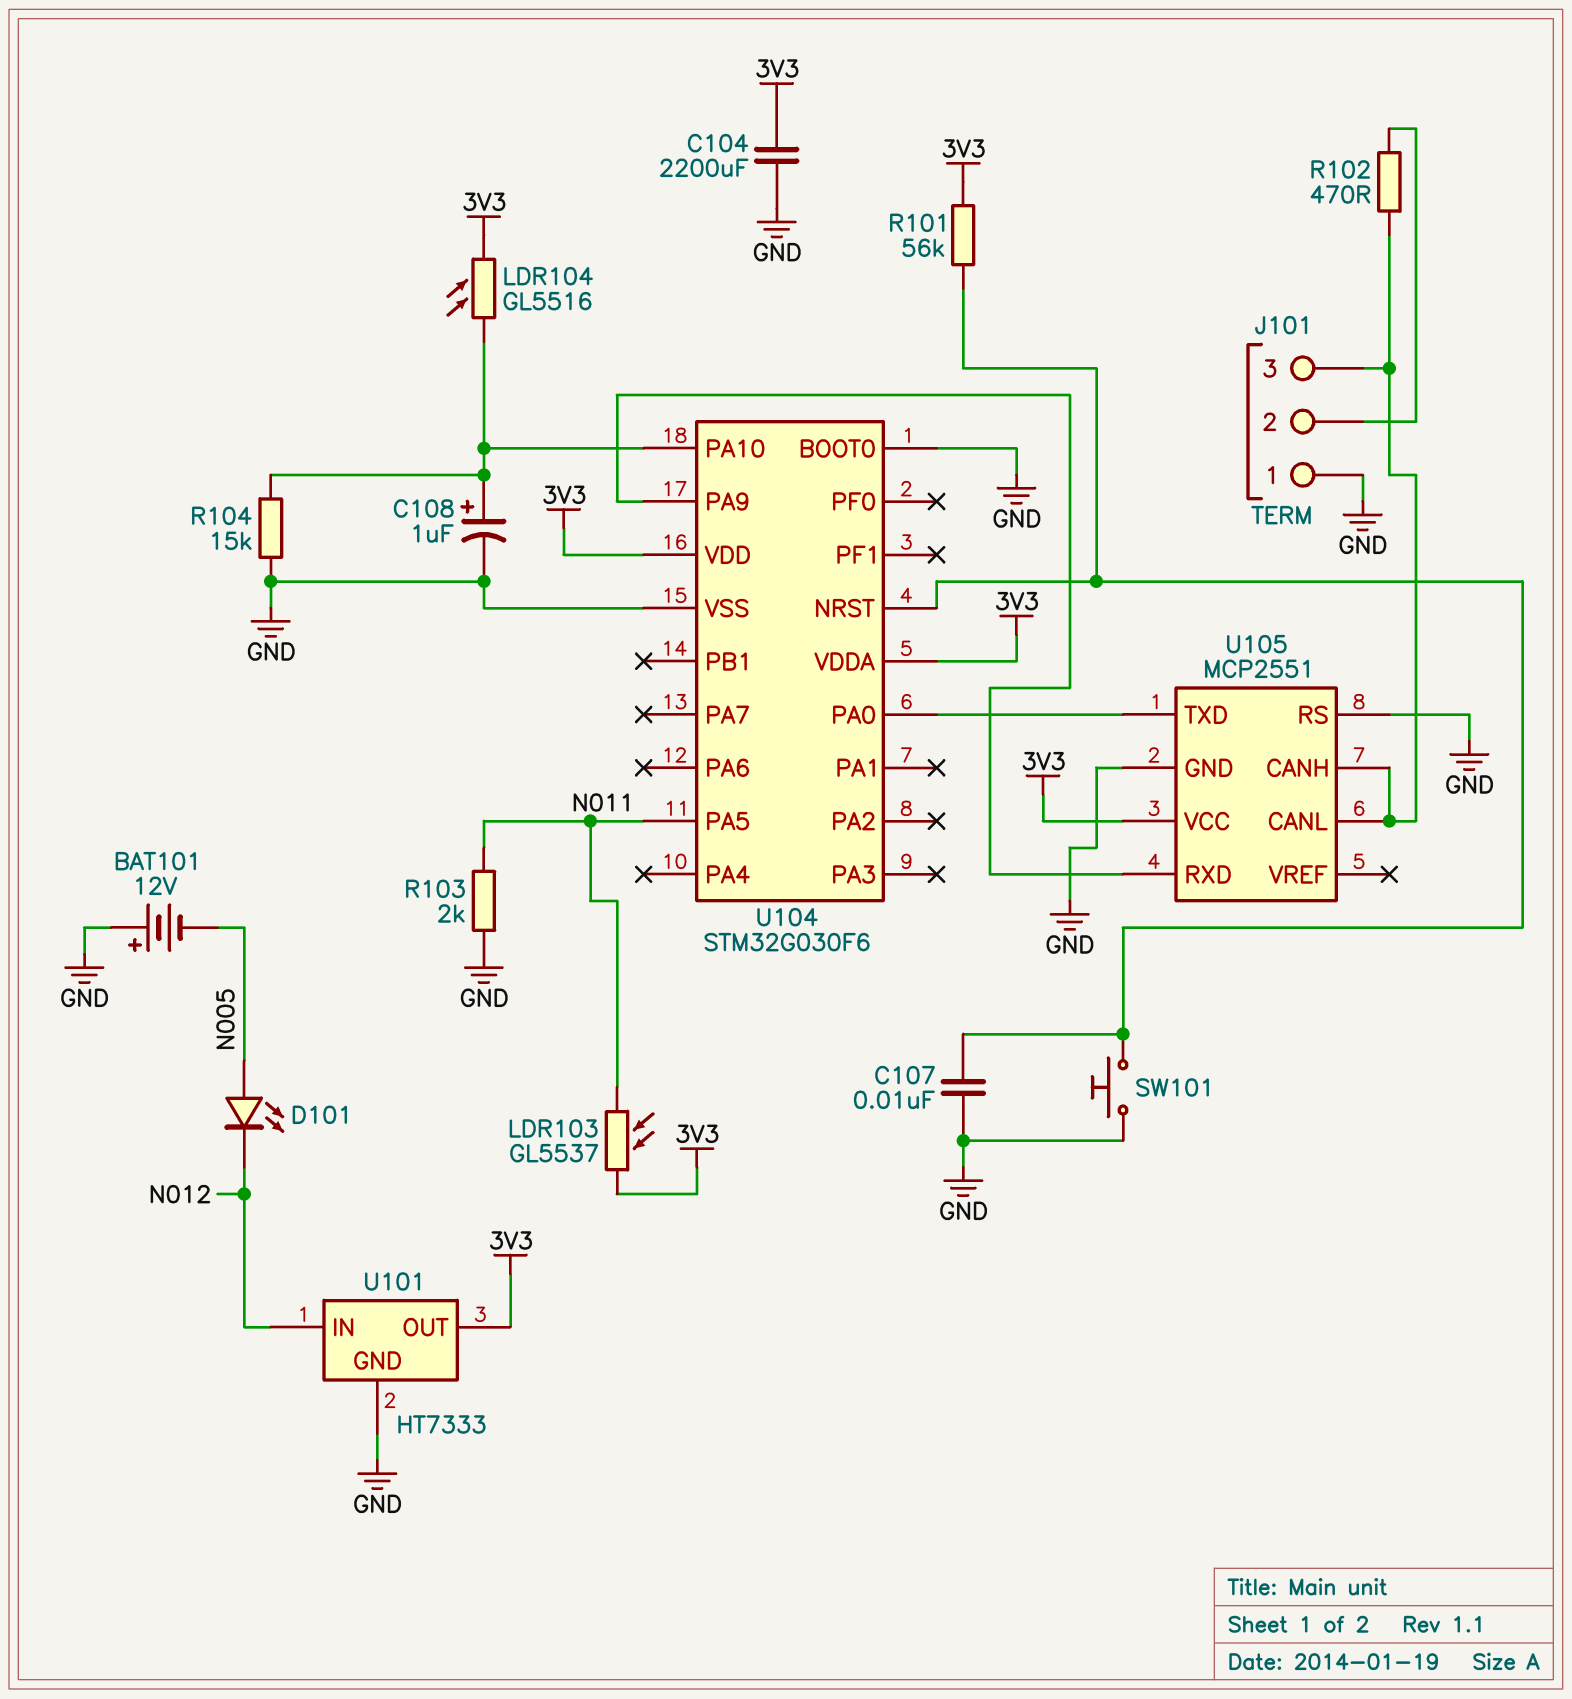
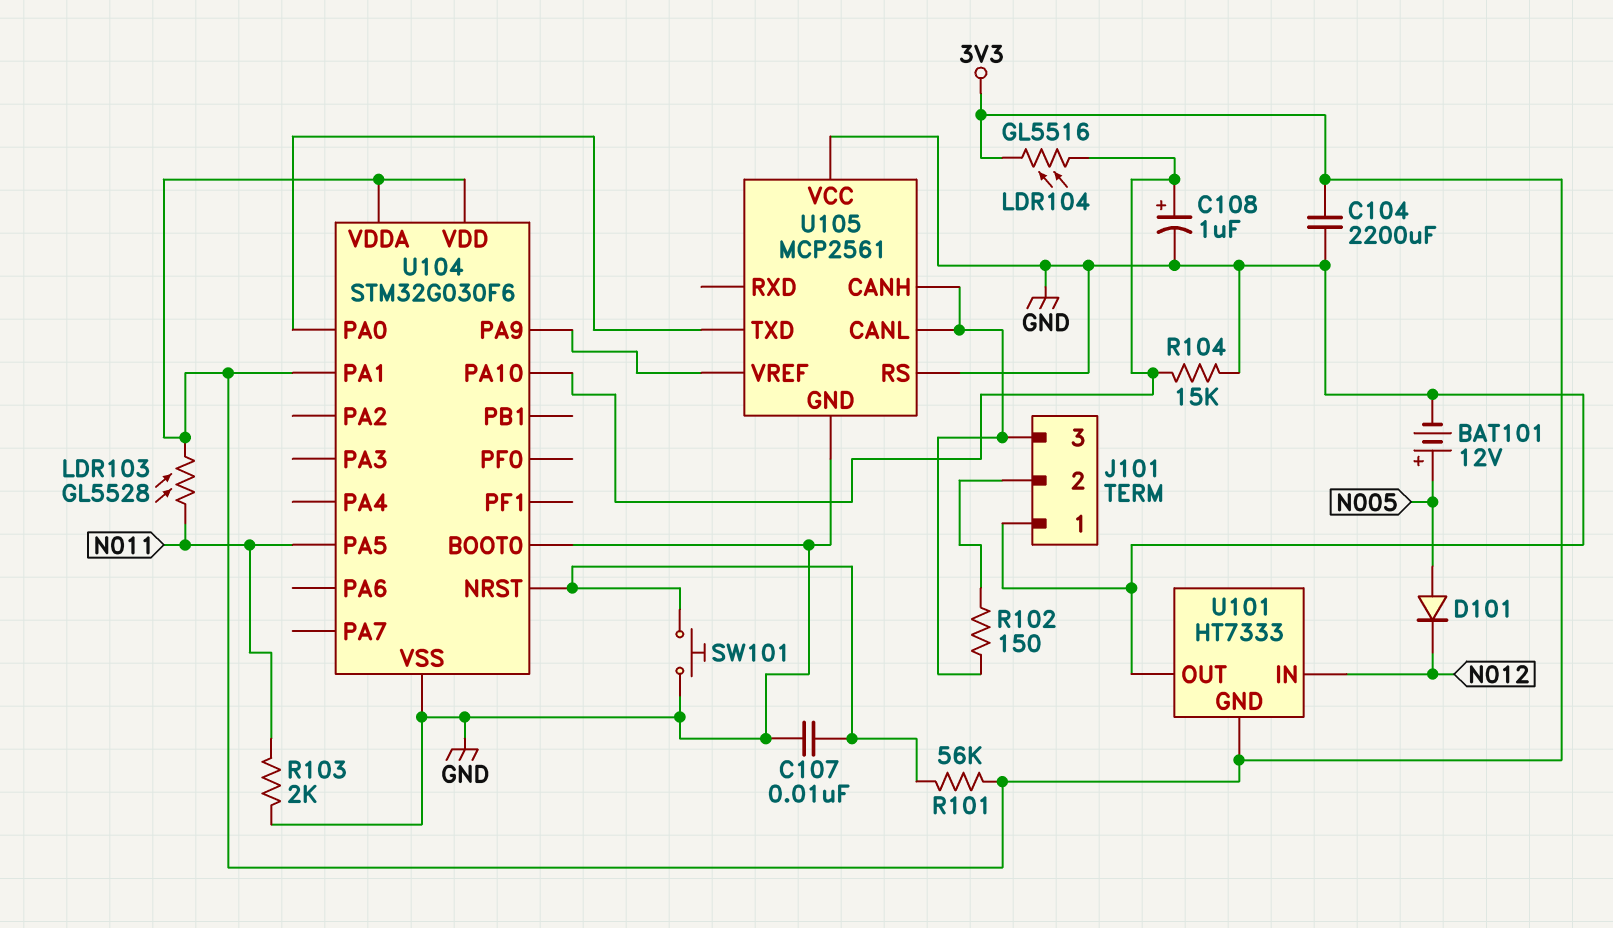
BAT101: 12V (plus GND, minus N005) -> 12V (plus N005, minus GND)
D101: LED (A N005, K N012) -> diode (A N005, K N012)
LDR103: GL5537 (3V3, N011) -> GL5528 (3V3, N011)
R102: 470 (J101/2, J101/3) -> 150 (J101/2, J101/3)
U101 pin GND: GND -> 3V3
U101 pin OUT: 3V3 -> GND
U104 pin PA1: none -> 3V3
U105: MCP2551 -> MCP2561
U105 pin RXD: U104/PA9 -> none
U105 pin VCC: 3V3 -> GND
U105 pin VREF: none -> U104/PA9

